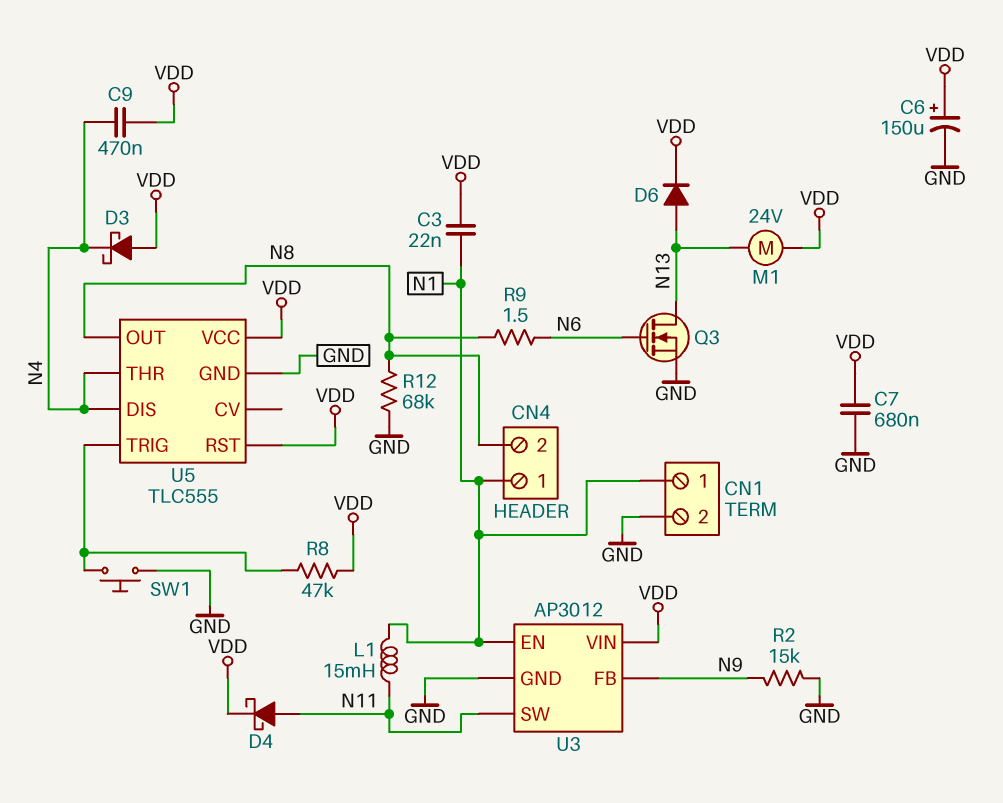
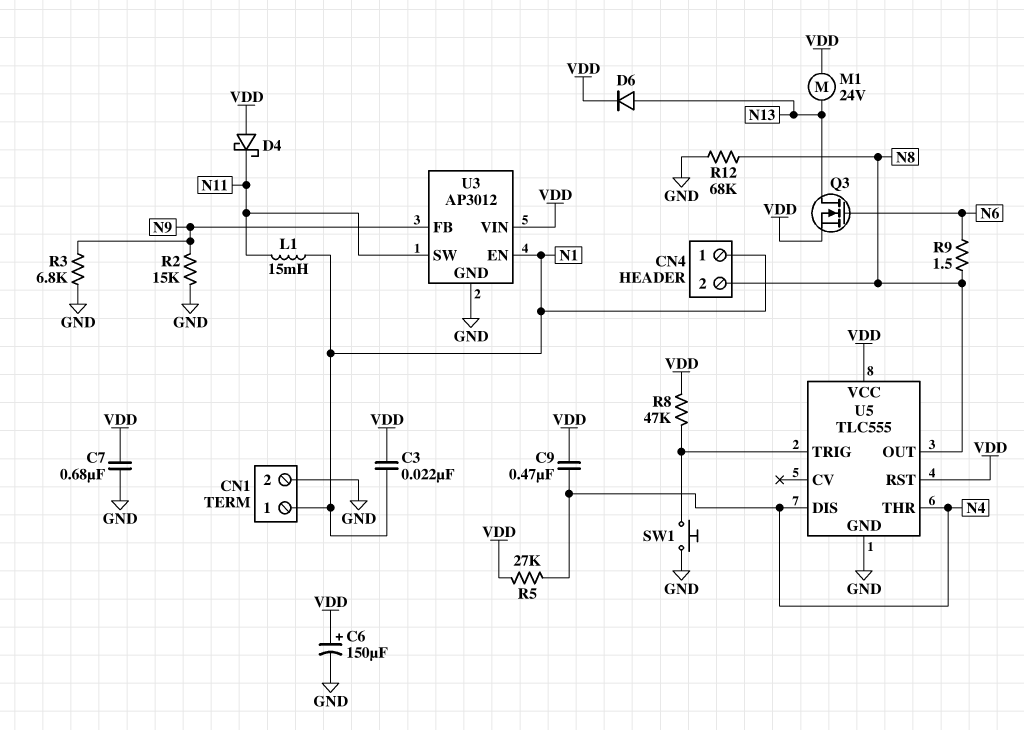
D3: schottky (A VDD, K N4) -> none
D4: schottky (A N11, K VDD) -> schottky (A VDD, K N11)
Q3: NMOS (G N6, D N13, S GND) -> NMOS (G N6, D N13, S VDD)
R3: none -> 6.8k (GND, N9)
R5: none -> 27k (N4, VDD)

